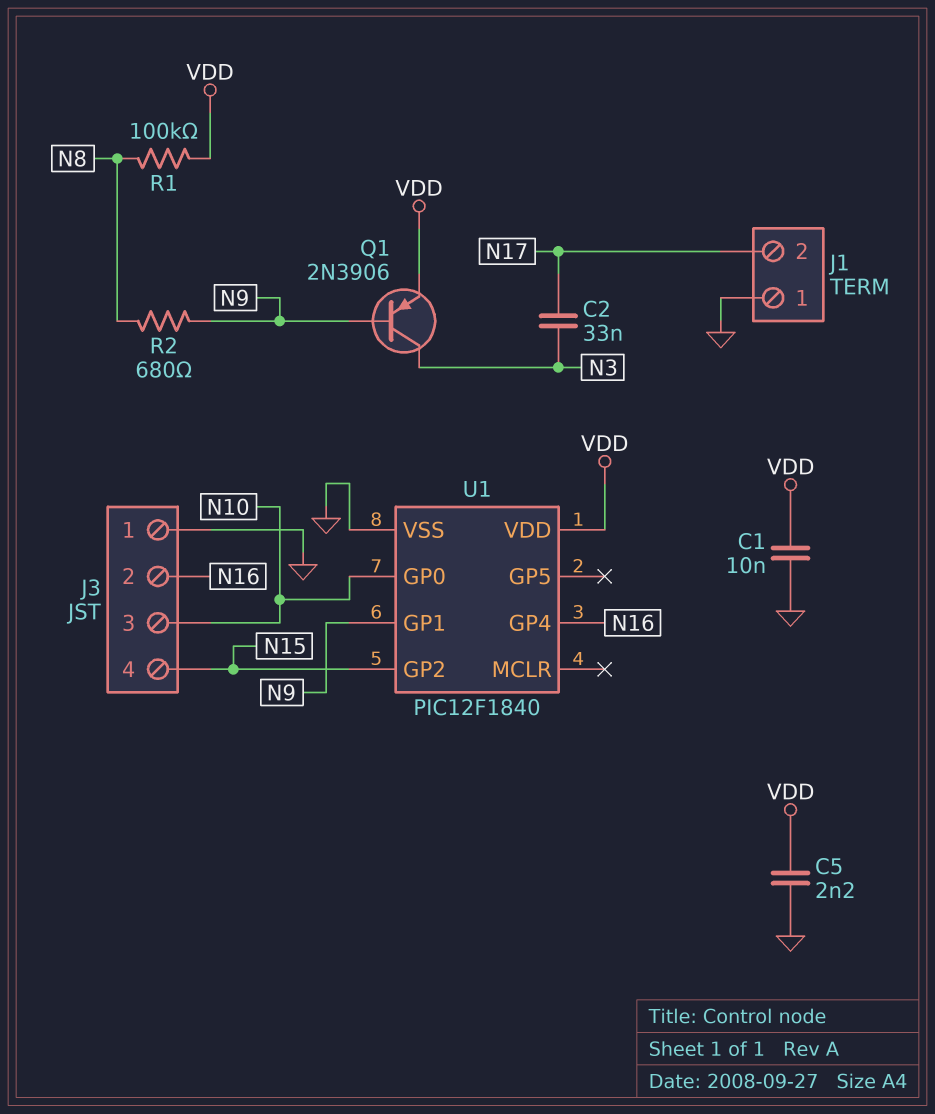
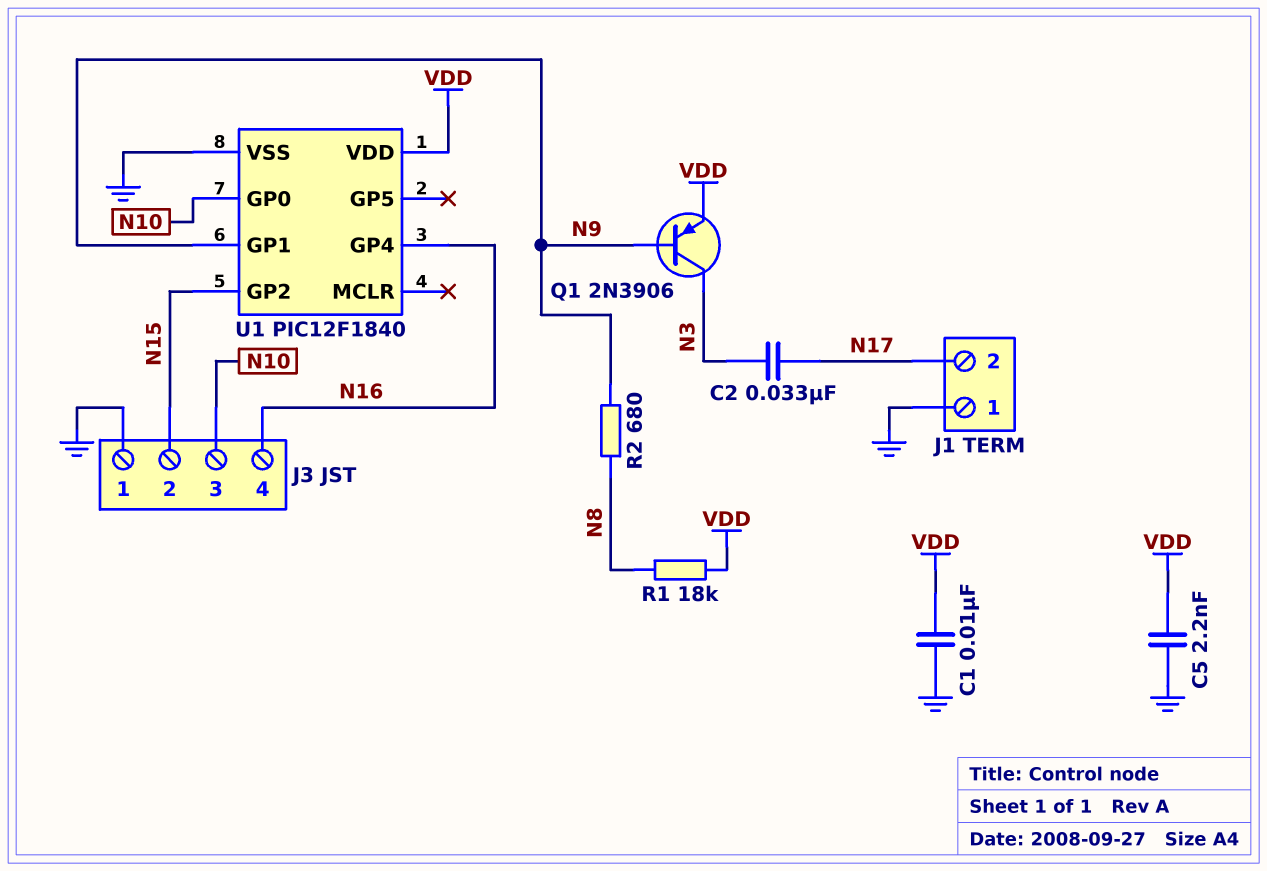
J3 pin 2: N16 -> N15
J3 pin 4: N15 -> N16
R1: 100k (N8, VDD) -> 18k (N8, VDD)

